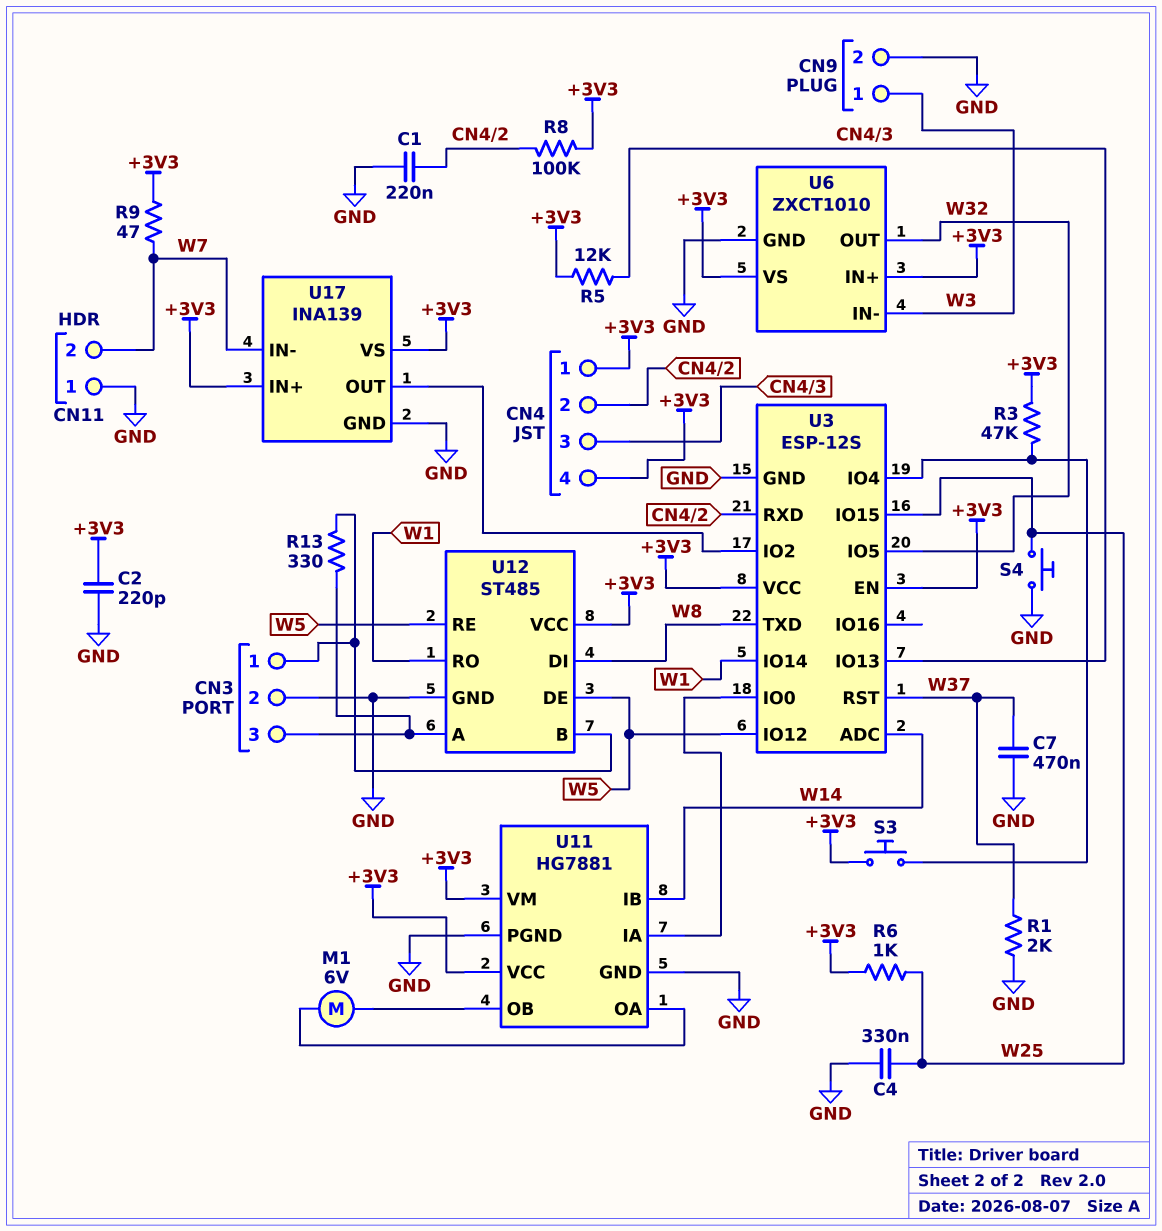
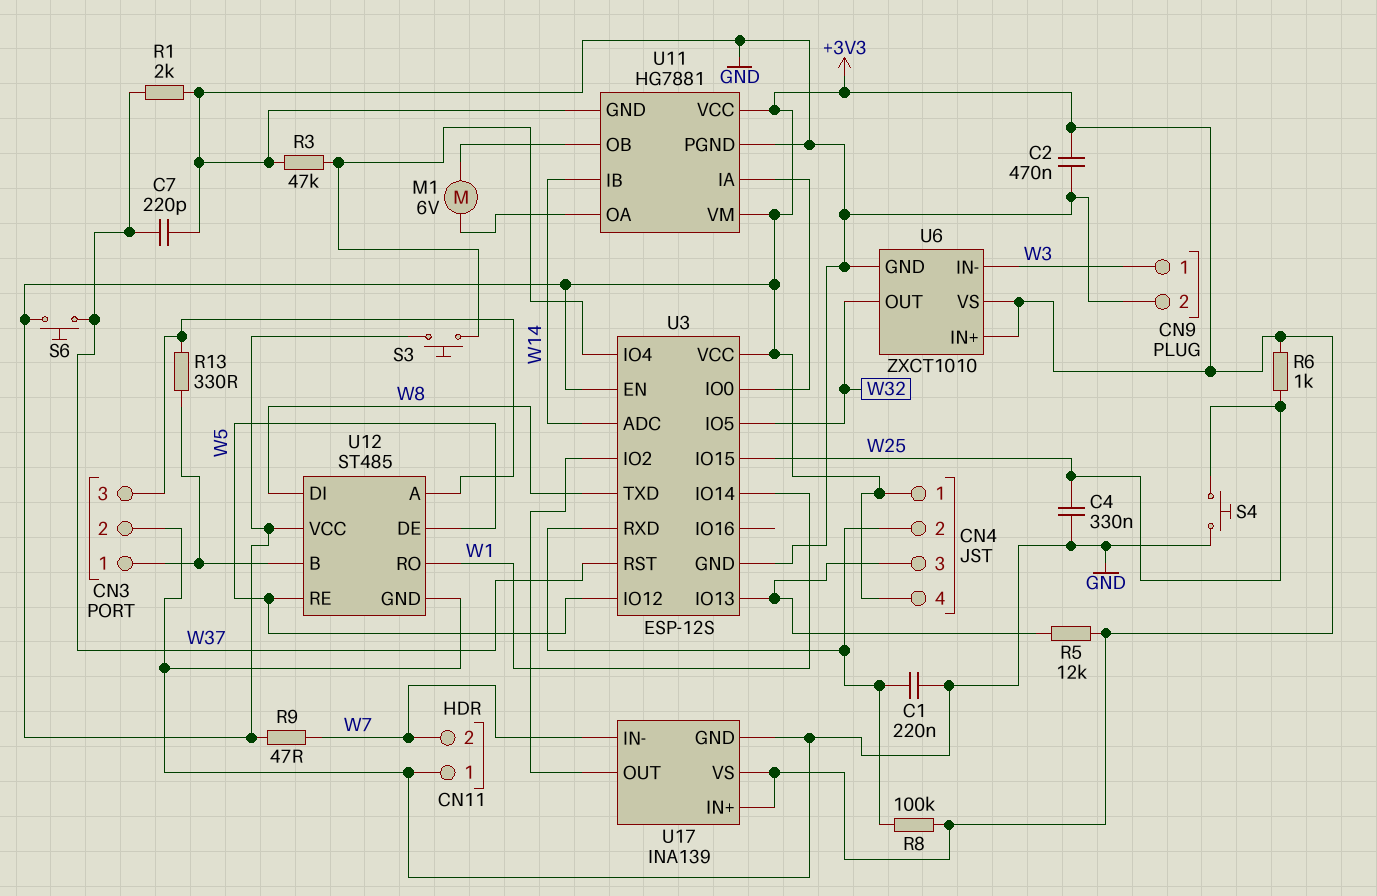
C2: 220pF (+3V3, GND) -> 470nF (+3V3, GND)
C7: 470nF (GND, W37) -> 220pF (GND, W37)
R3: 47k (+3V3, U3/IO4) -> 47k (GND, U3/IO4)
S6: none -> button (+3V3, W37)

